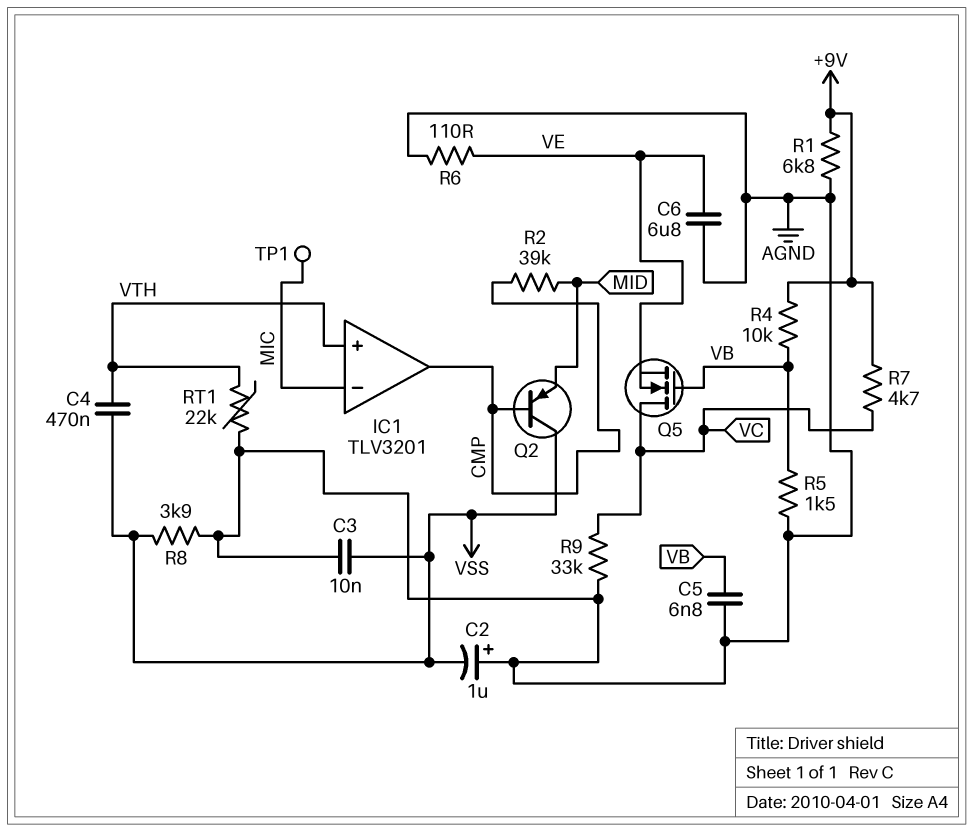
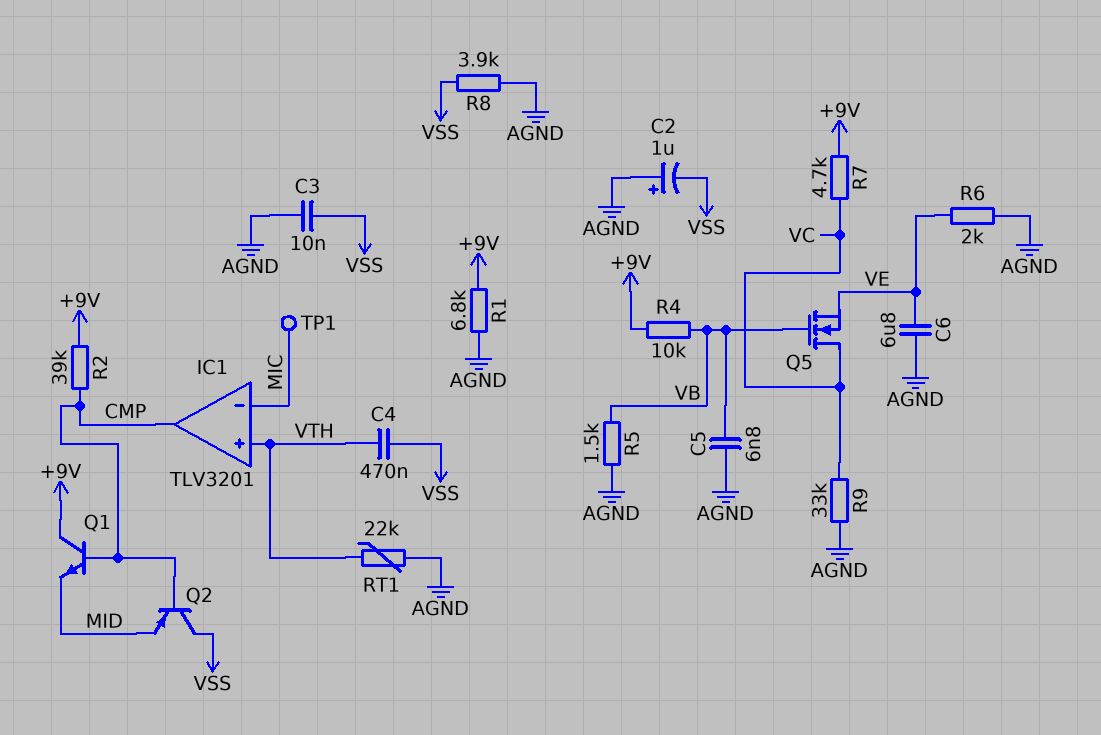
Q1: none -> NPN (B CMP, C +9V, E MID)
R2: 39k (CMP, MID) -> 39k (+9V, CMP)
R6: 110 (AGND, VE) -> 2k (AGND, VE)

